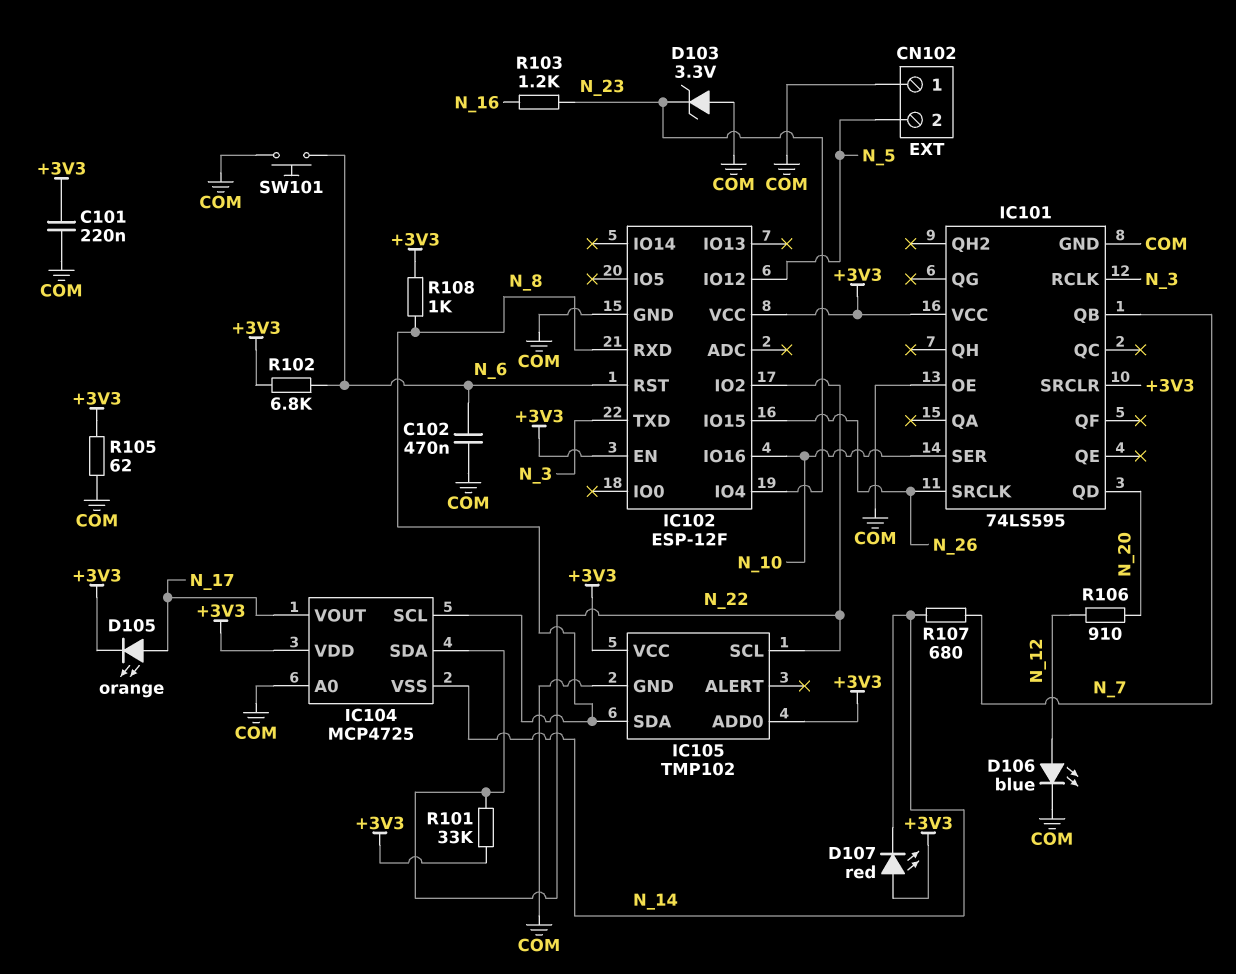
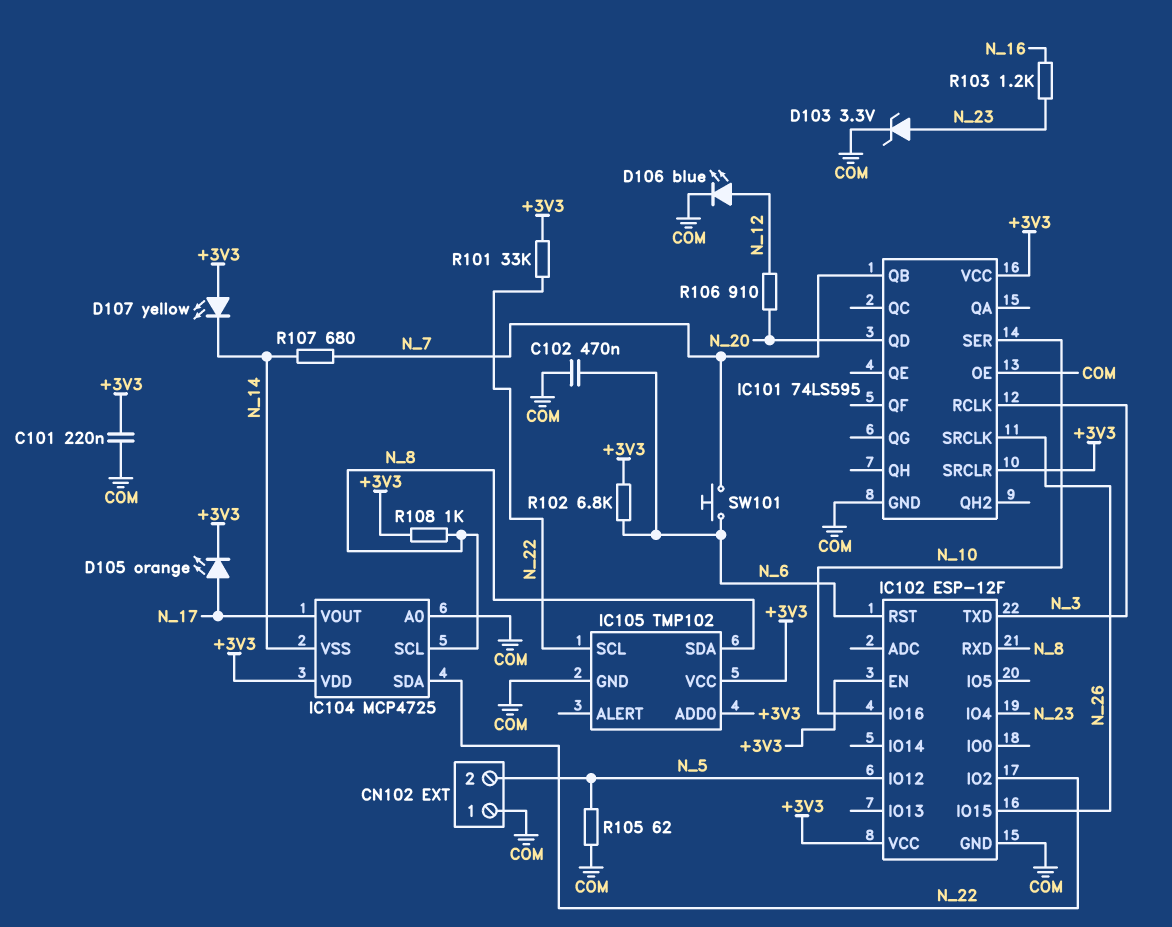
D103: zener 3.3V (A COM, K N_23) -> zener 3.3V (A N_23, K COM)
D107: LED red (A +3V3, K N_14) -> LED yellow (A +3V3, K N_14)
R105: 62 (+3V3, COM) -> 62 (COM, N_5)
SW101: button (COM, N_6) -> button (N_6, N_7)

